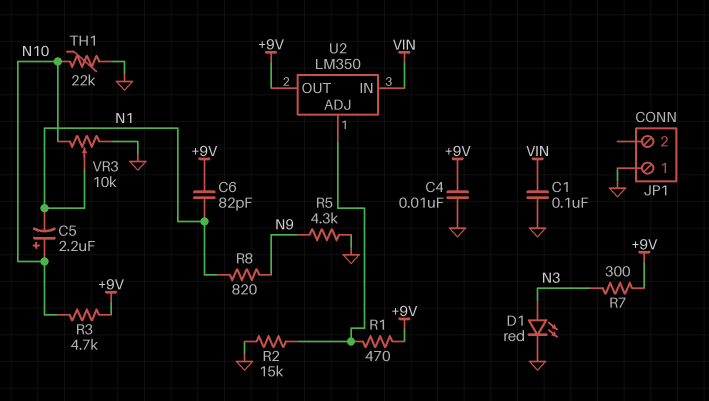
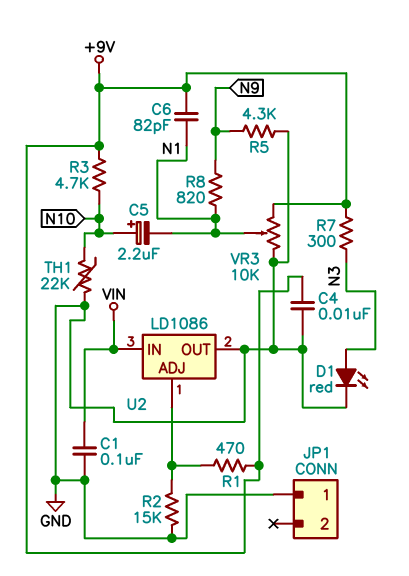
U2: LM350 -> LD1086
U2 pin OUT: +9V -> GND
VR3: 10k (GND, N10, wiper N1) -> 10k (+9V, GND, wiper N1)

